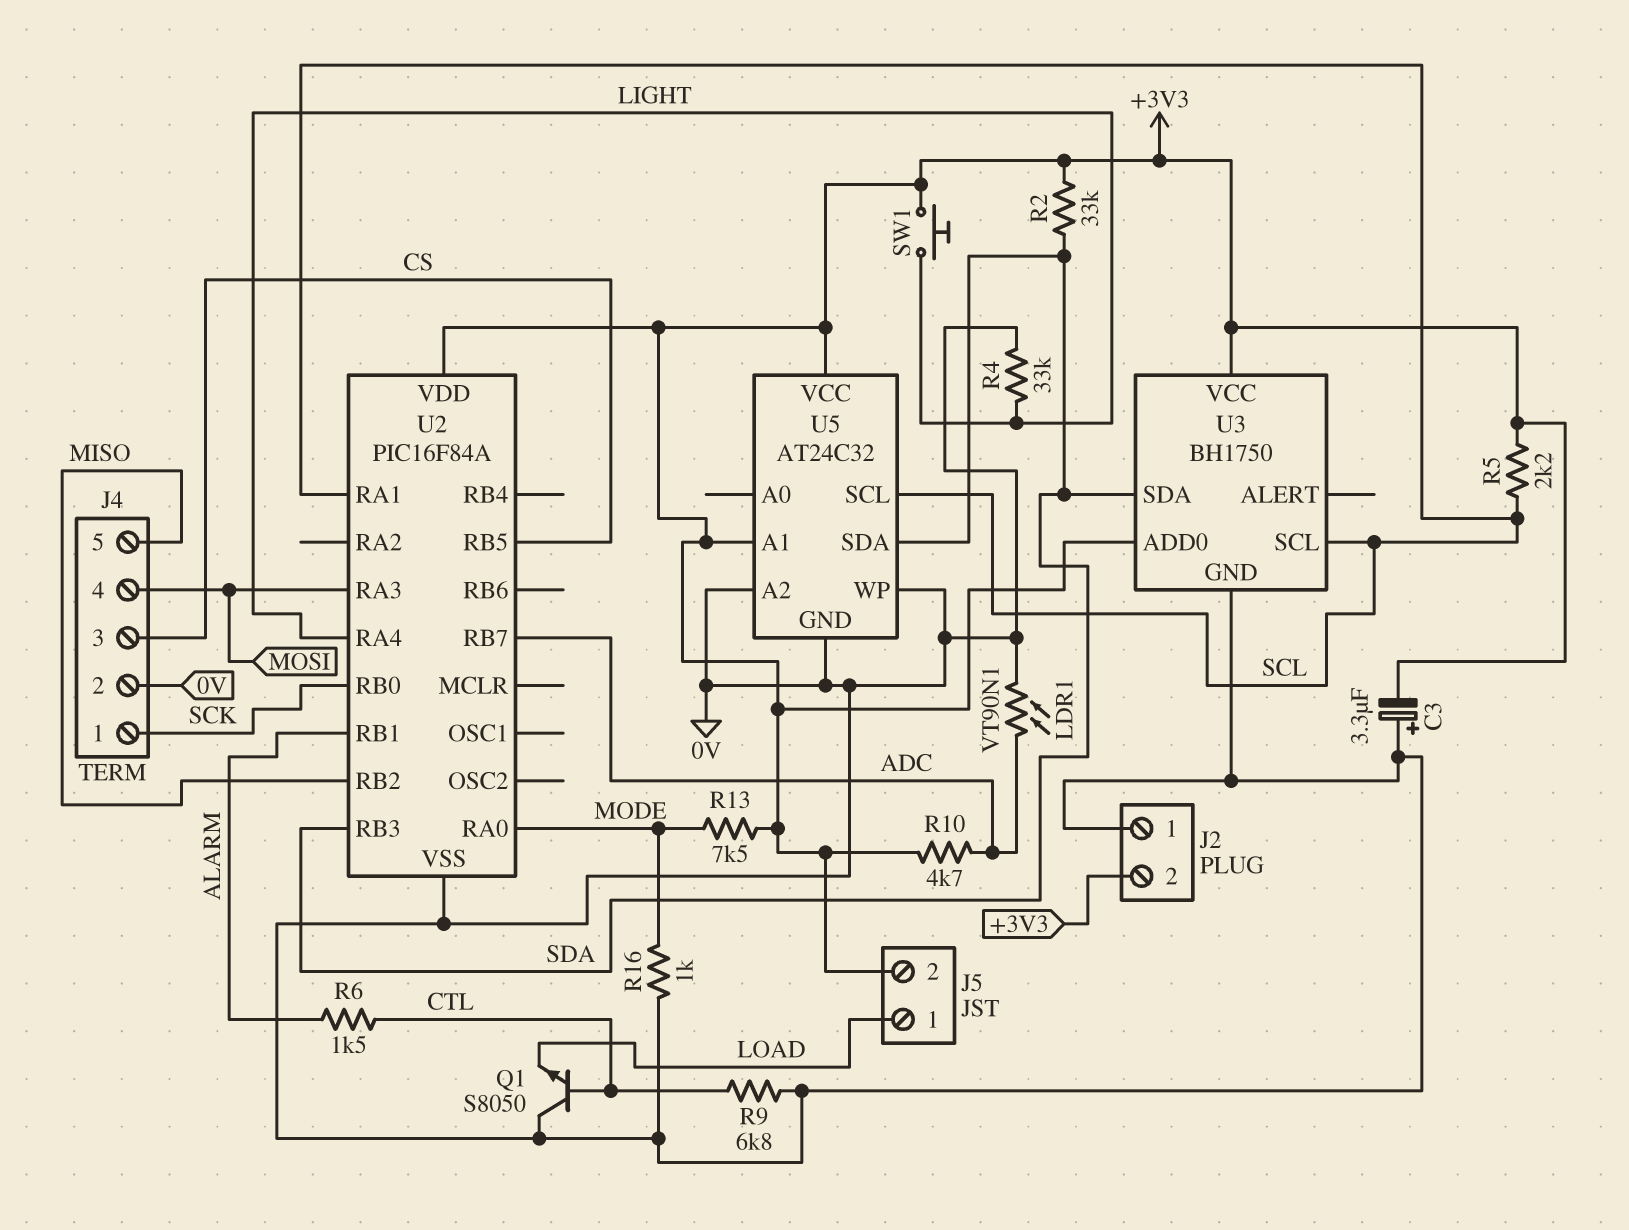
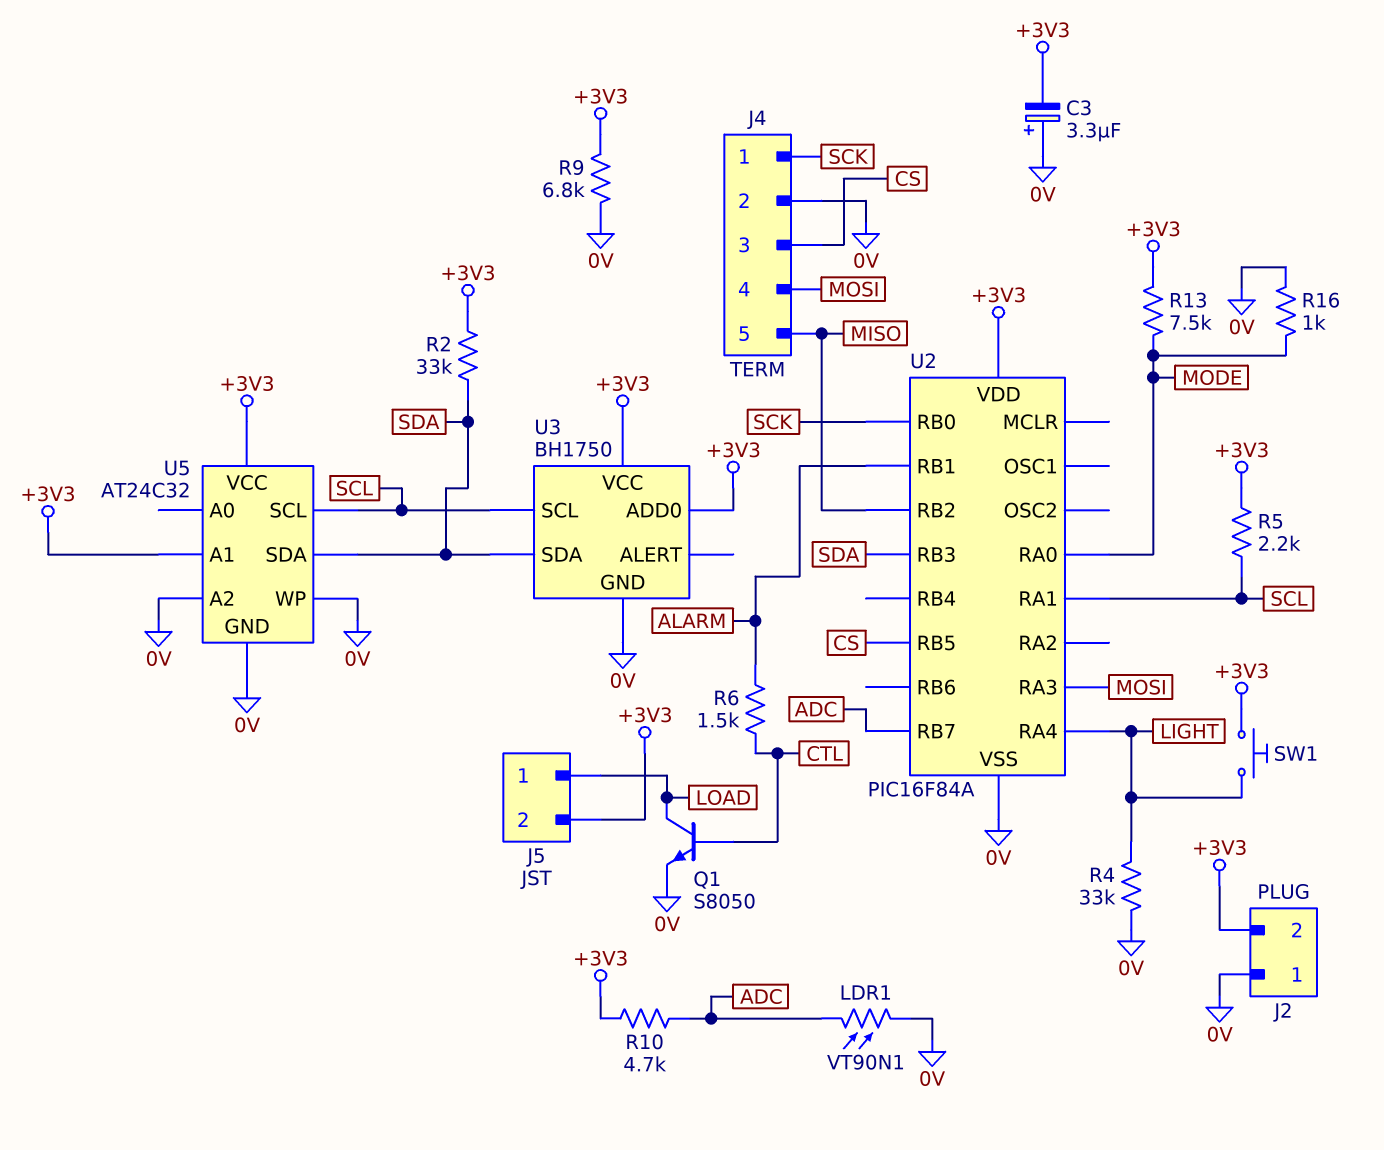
Q1: NPN S8050 (B CTL, C 0V, E LOAD) -> NPN S8050 (B CTL, C LOAD, E 0V)
R9: 6.8k (0V, CTL) -> 6.8k (+3V3, 0V)

